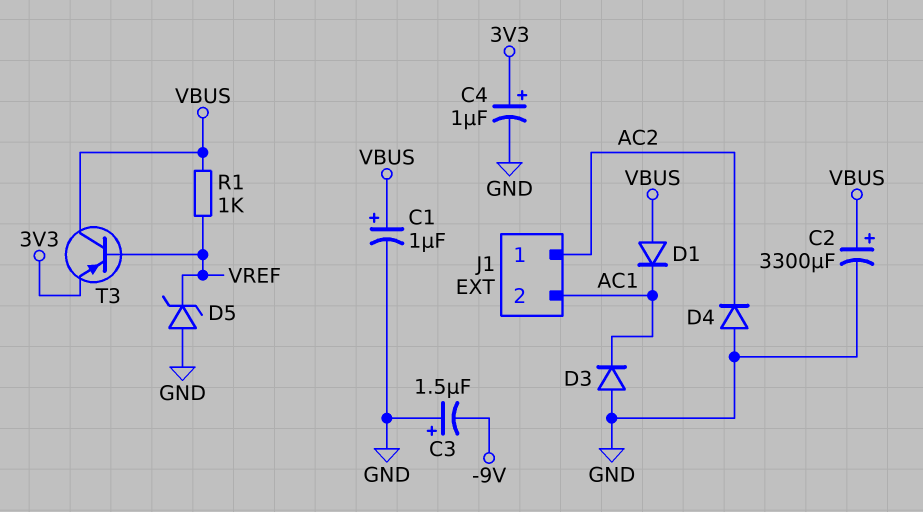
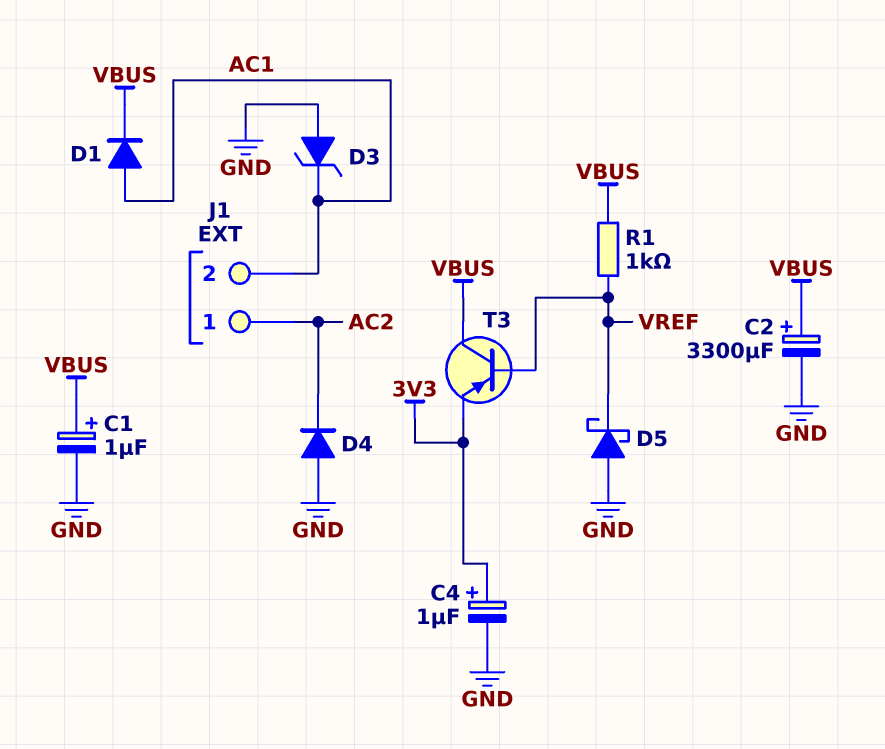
C3: 1.5uF (plus GND, minus -9V) -> none
D1: diode (A VBUS, K AC1) -> diode (A AC1, K VBUS)
D3: diode (A GND, K AC1) -> zener (A GND, K AC1)
D5: zener (A GND, K VREF) -> schottky (A GND, K VREF)

